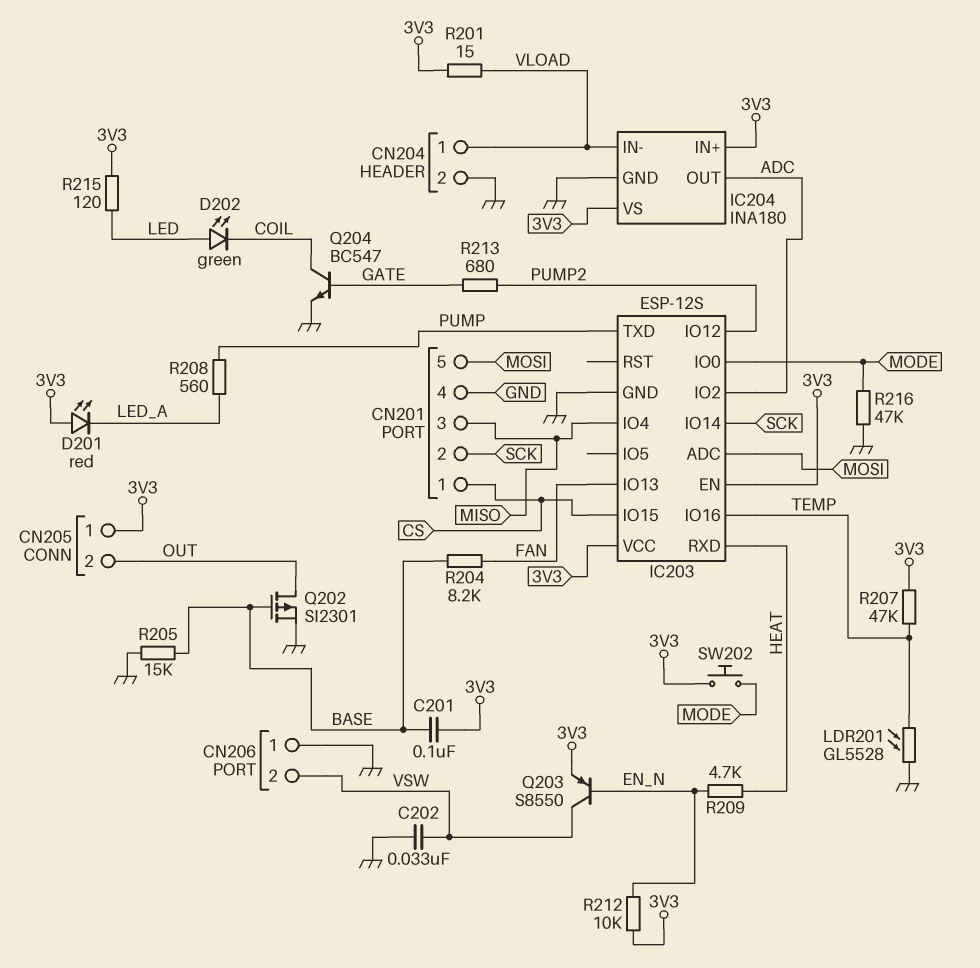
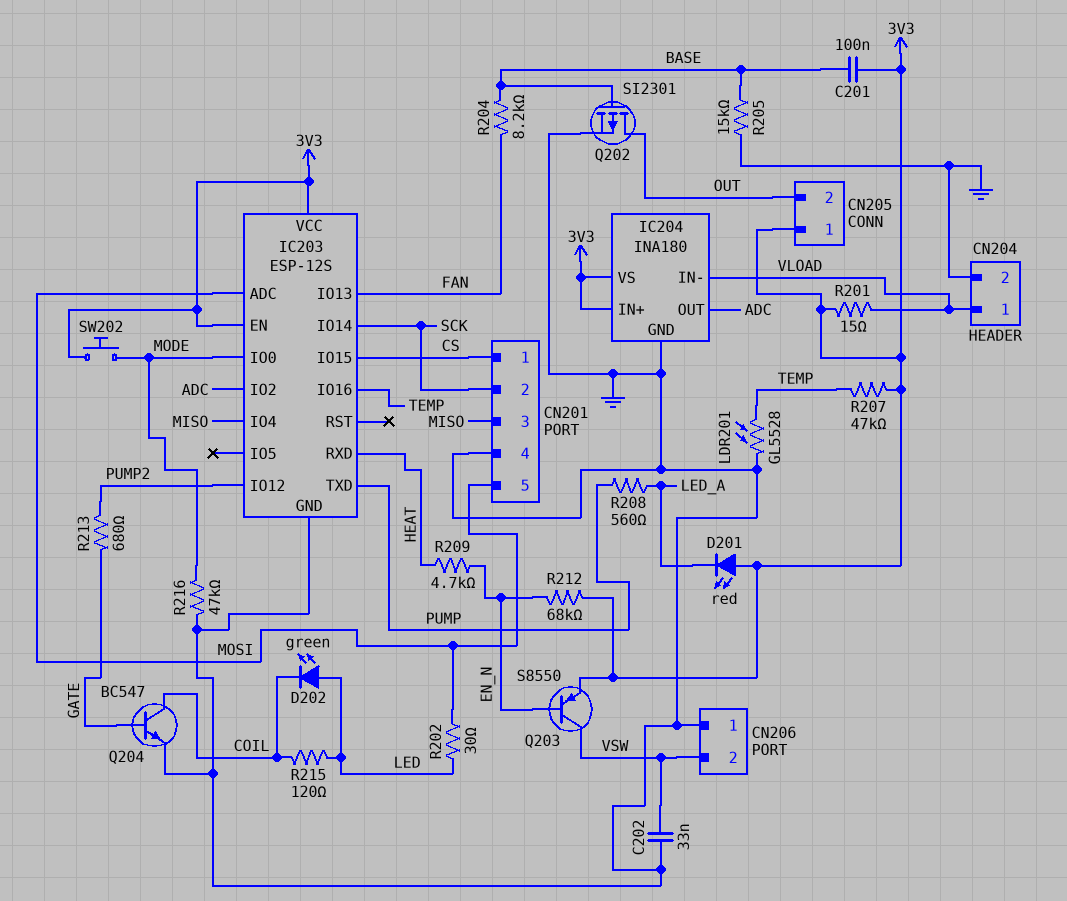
R202: none -> 30 (LED, MOSI)
R212: 10k (3V3, EN_N) -> 68k (3V3, EN_N)
R215: 120 (3V3, LED) -> 120 (COIL, LED)

